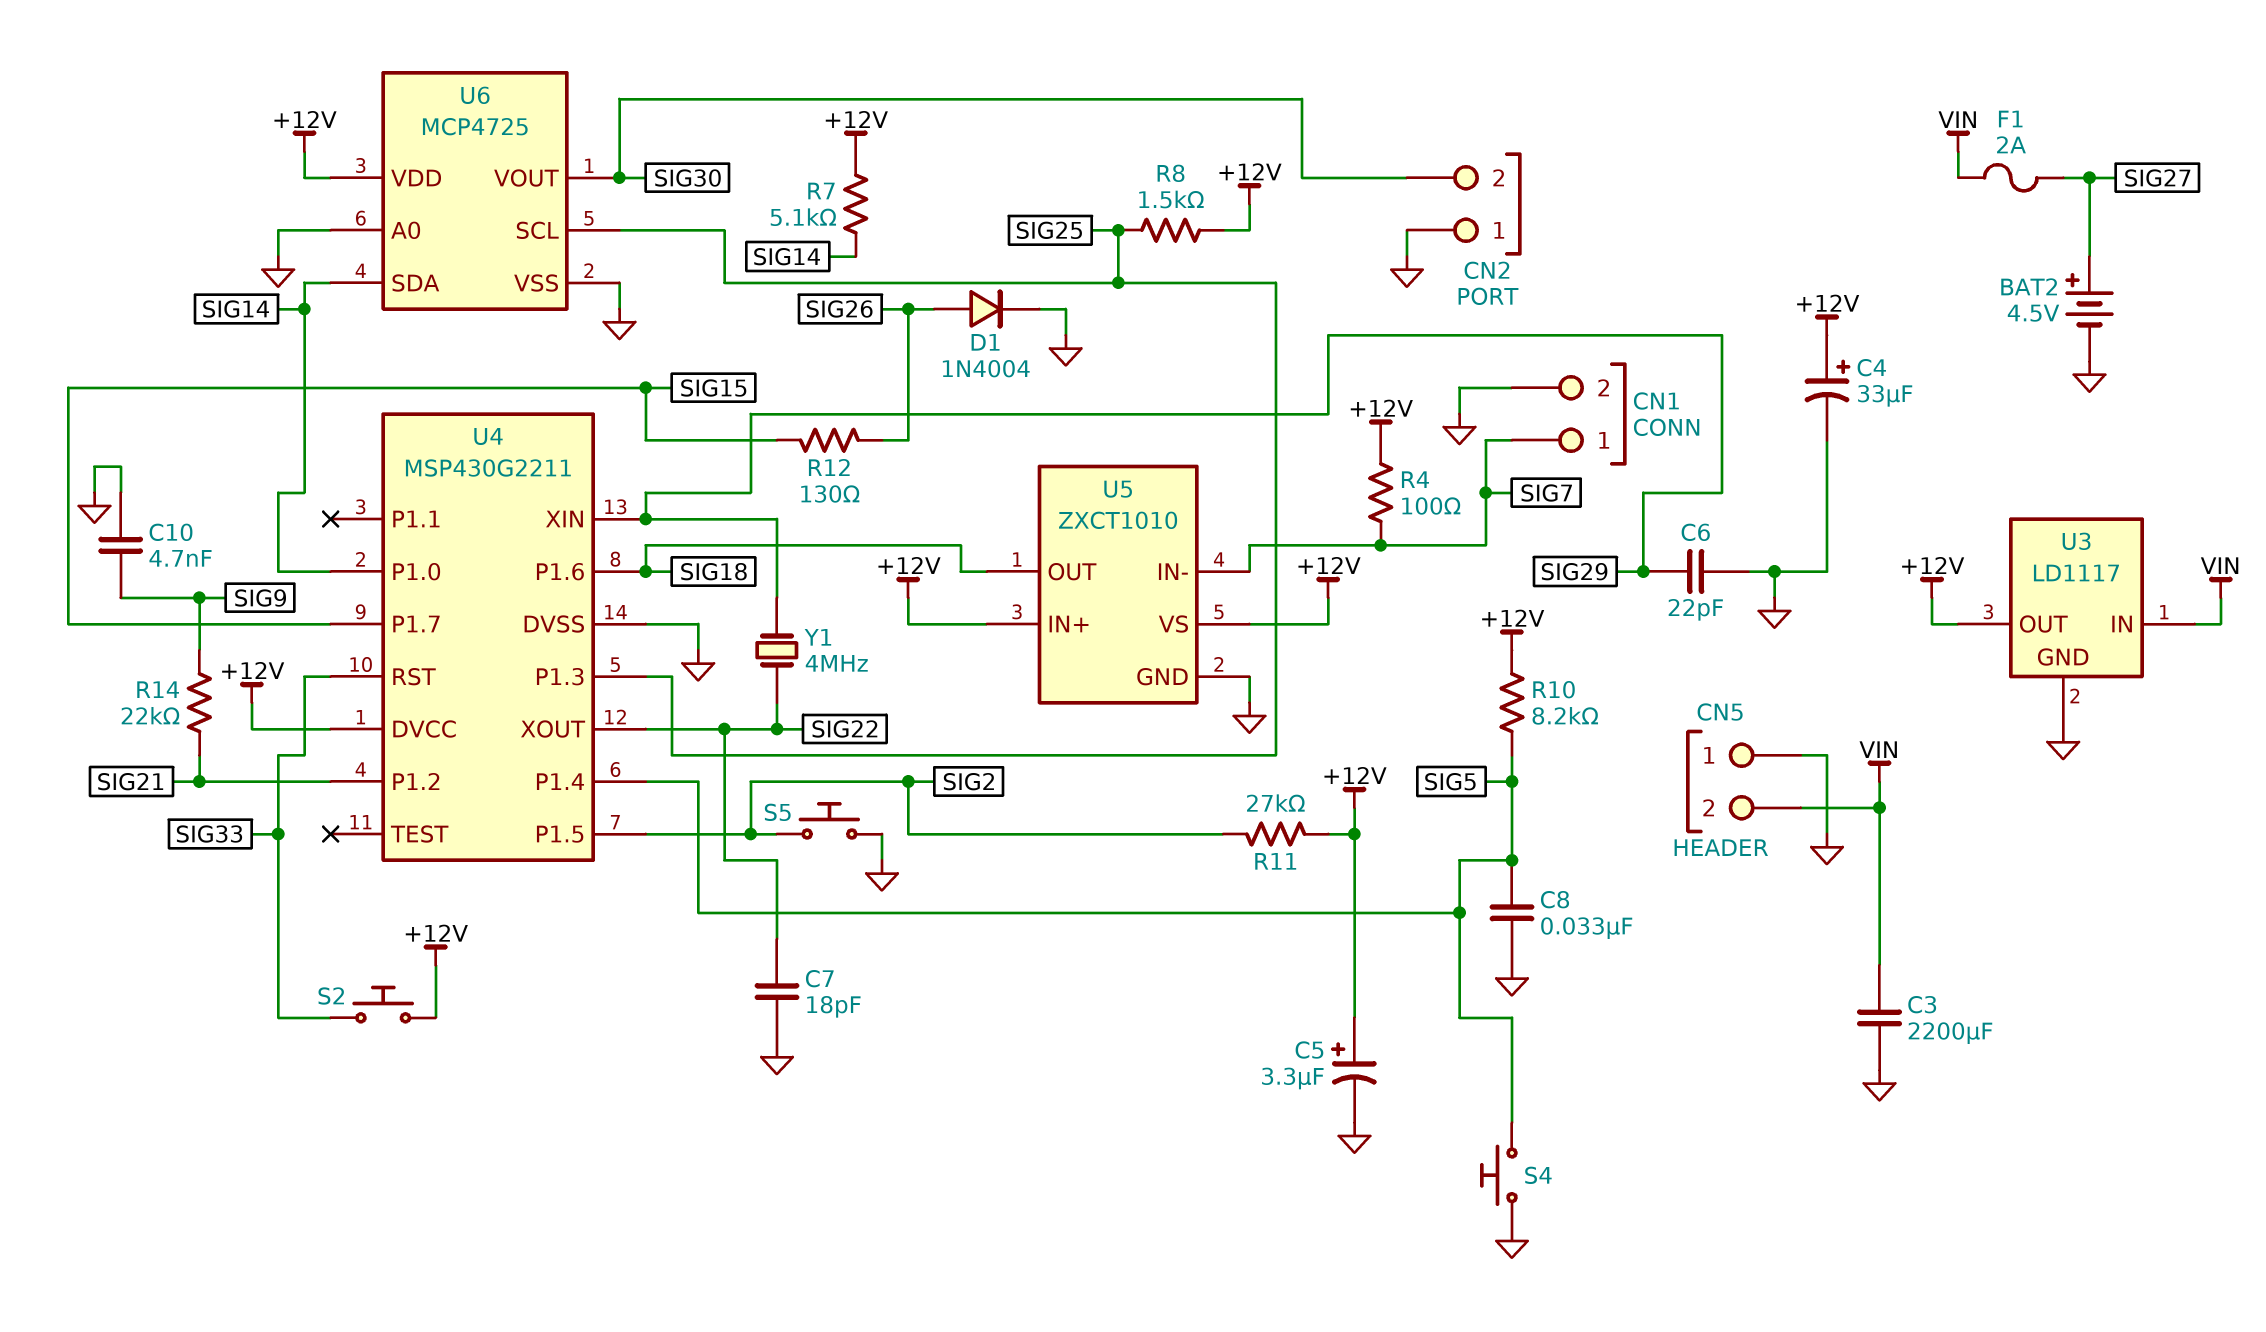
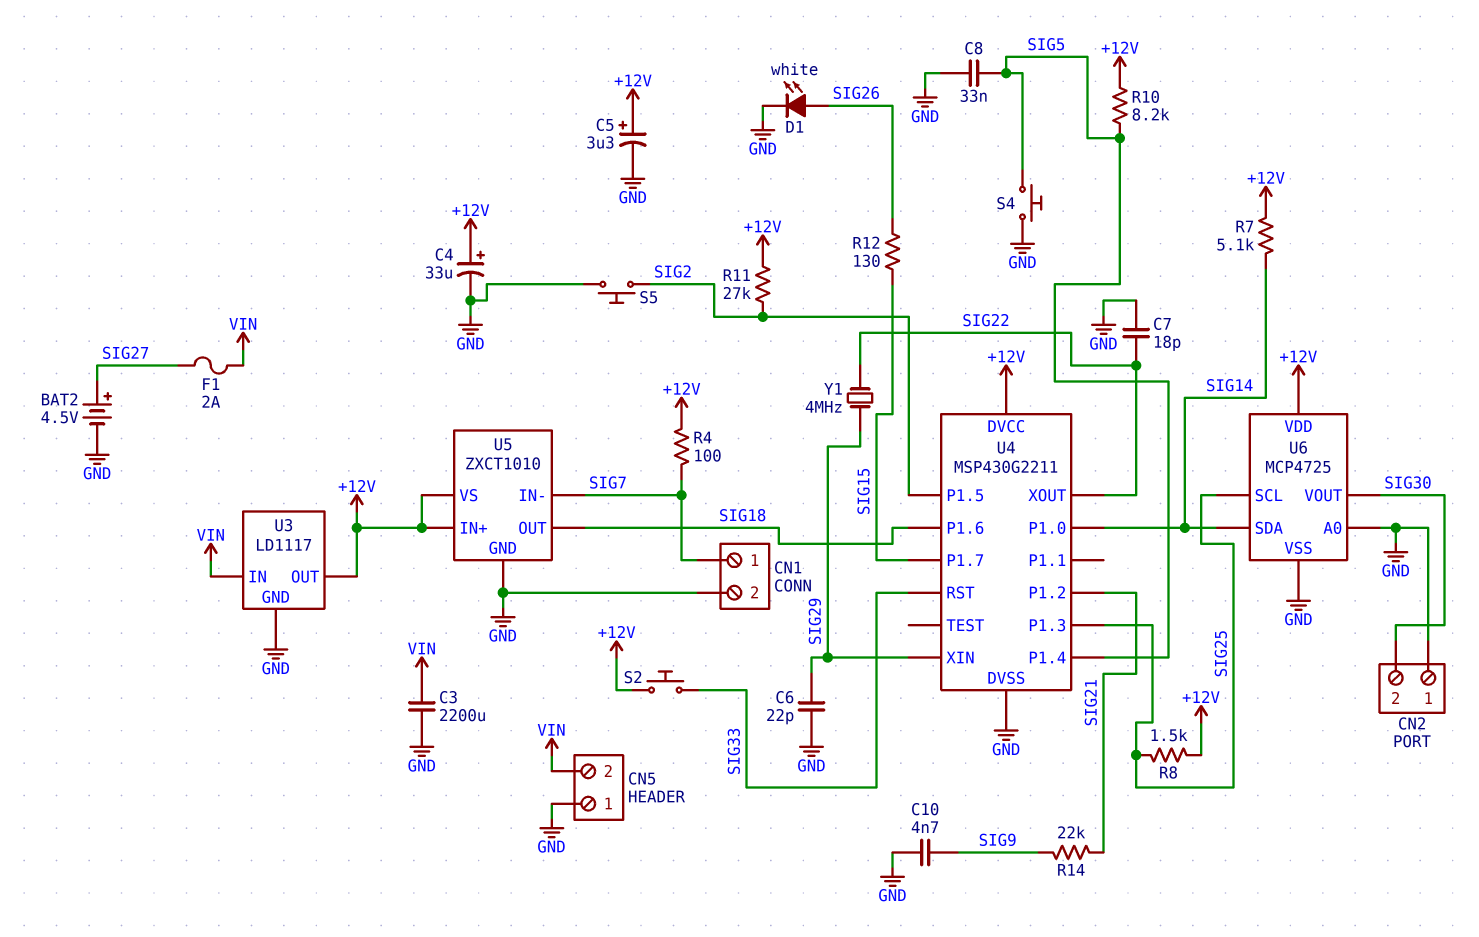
D1: diode 1N4004 (A SIG26, K GND) -> LED white (A SIG26, K GND)

